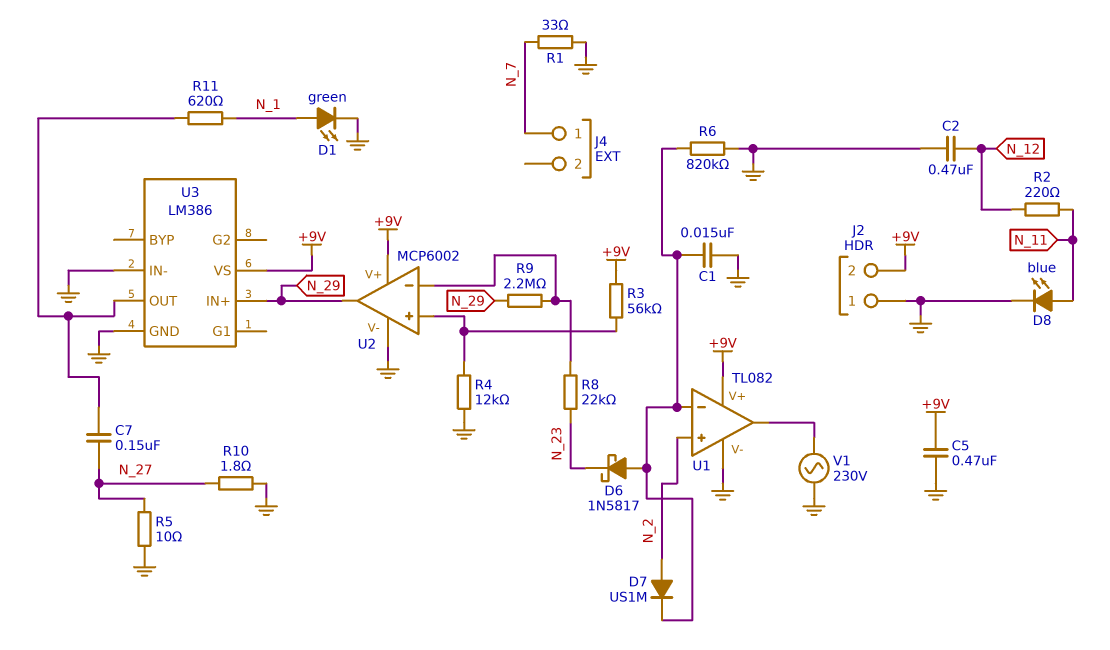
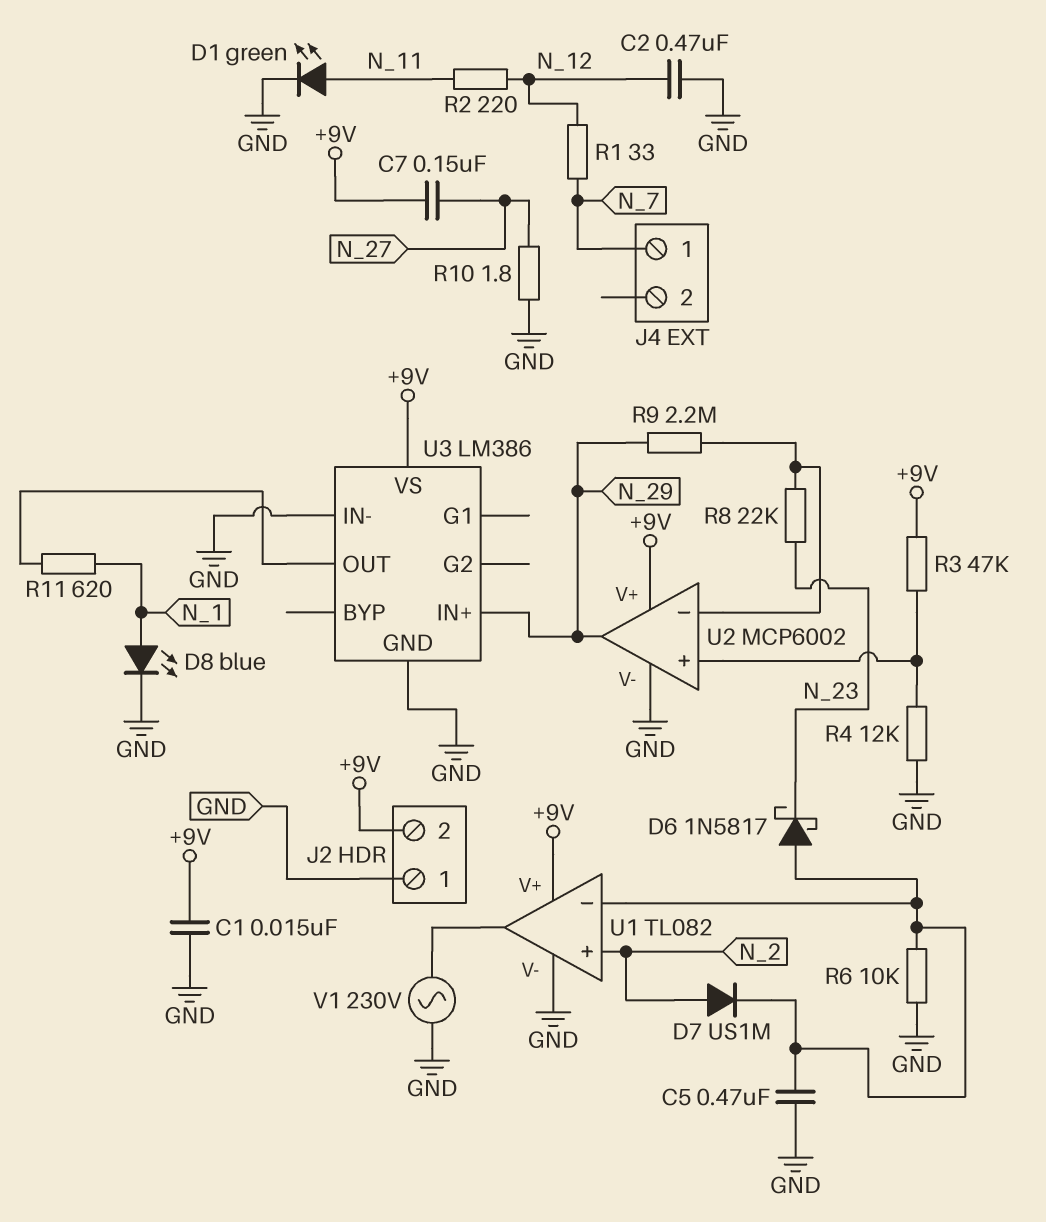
C1: 15nF (GND, U1/in-) -> 15nF (+9V, GND)
C5: 470nF (+9V, GND) -> 470nF (GND, U1/in-)
C7: 150nF (N_27, U3/OUT) -> 150nF (+9V, N_27)
D1: LED green (A N_1, K GND) -> LED green (A N_11, K GND)
D8: LED blue (A N_11, K GND) -> LED blue (A N_1, K GND)
R1: 33 (GND, N_7) -> 33 (N_7, N_12)
R3: 56k (+9V, U2/in+) -> 47k (+9V, U2/in+)
R5: 10 (GND, N_27) -> none
R6: 820k (GND, U1/in-) -> 10k (GND, U1/in-)

